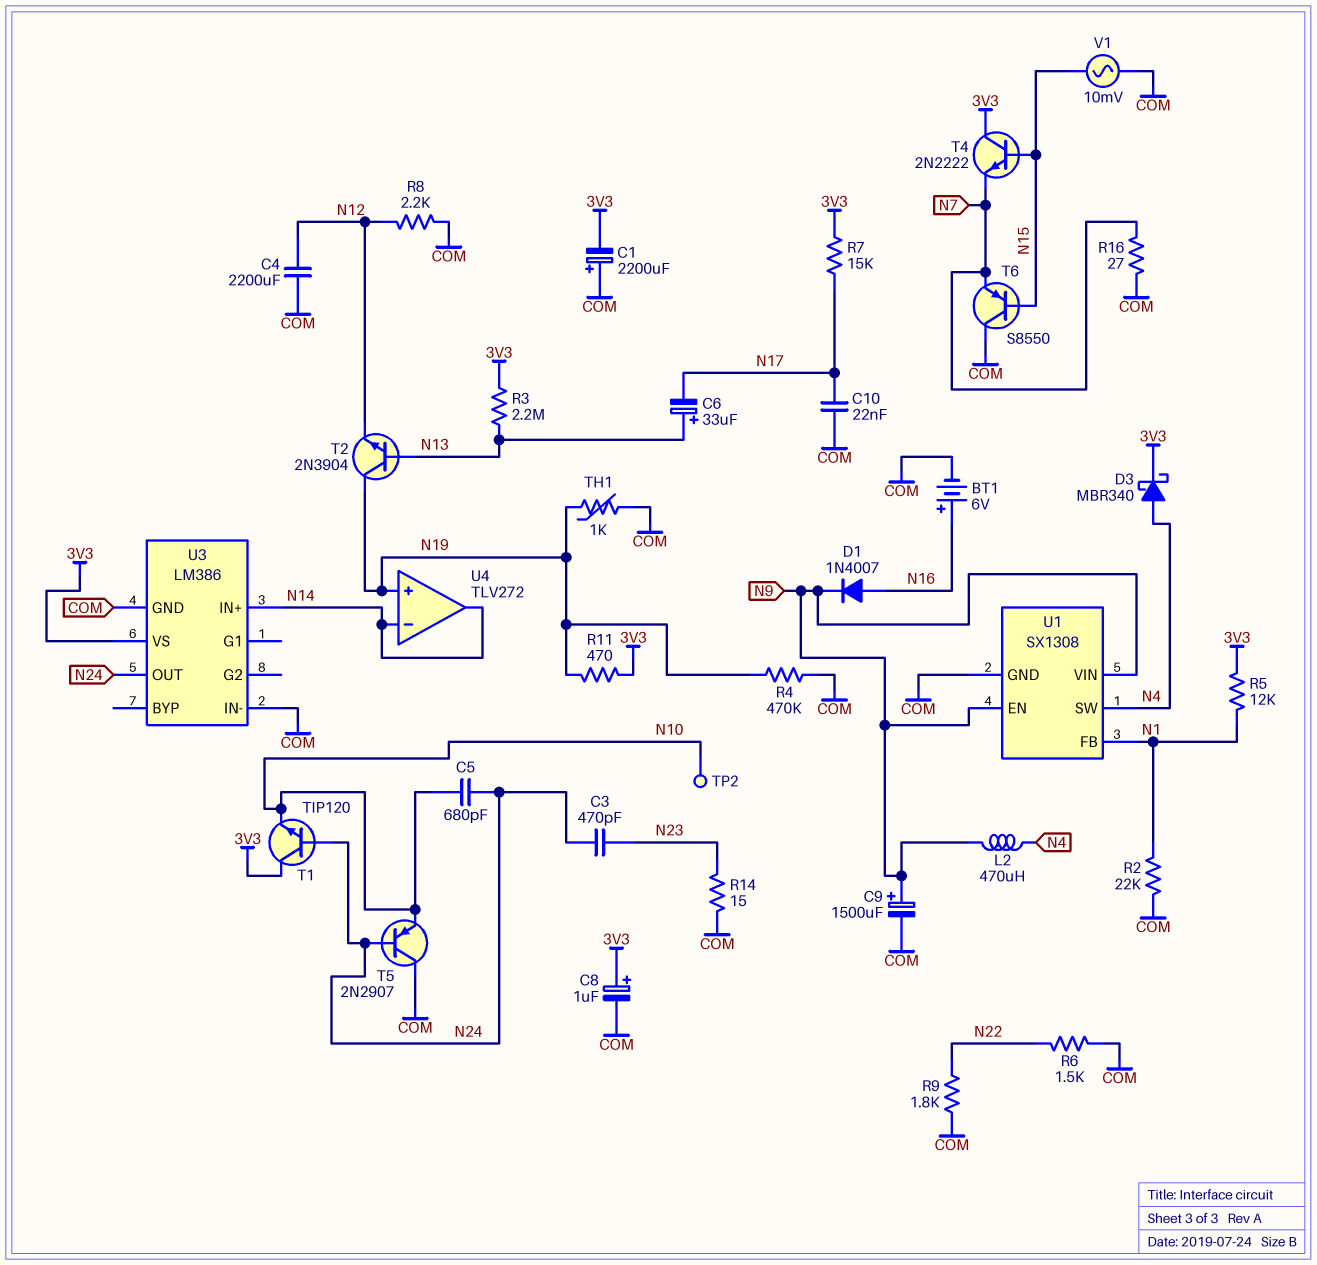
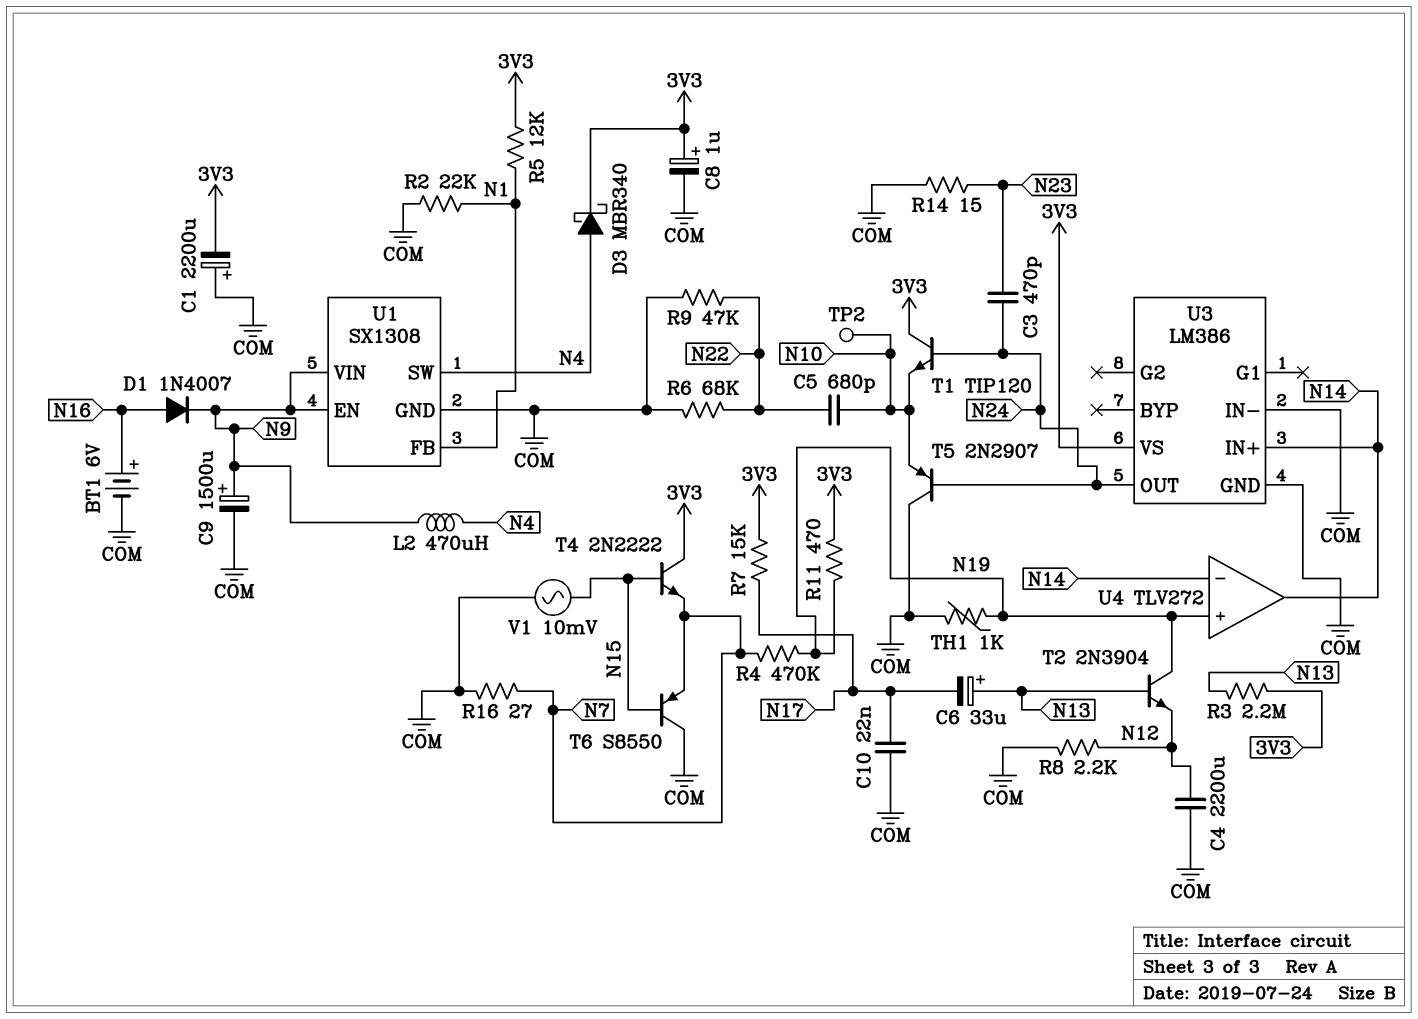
C5: 680pF (N10, N24) -> 680pF (N10, N22)
R4: 470k (COM, N19) -> 470k (N7, N19)
R6: 1.5k (COM, N22) -> 68k (COM, N22)
R9: 1.8k (COM, N22) -> 47k (COM, N22)

